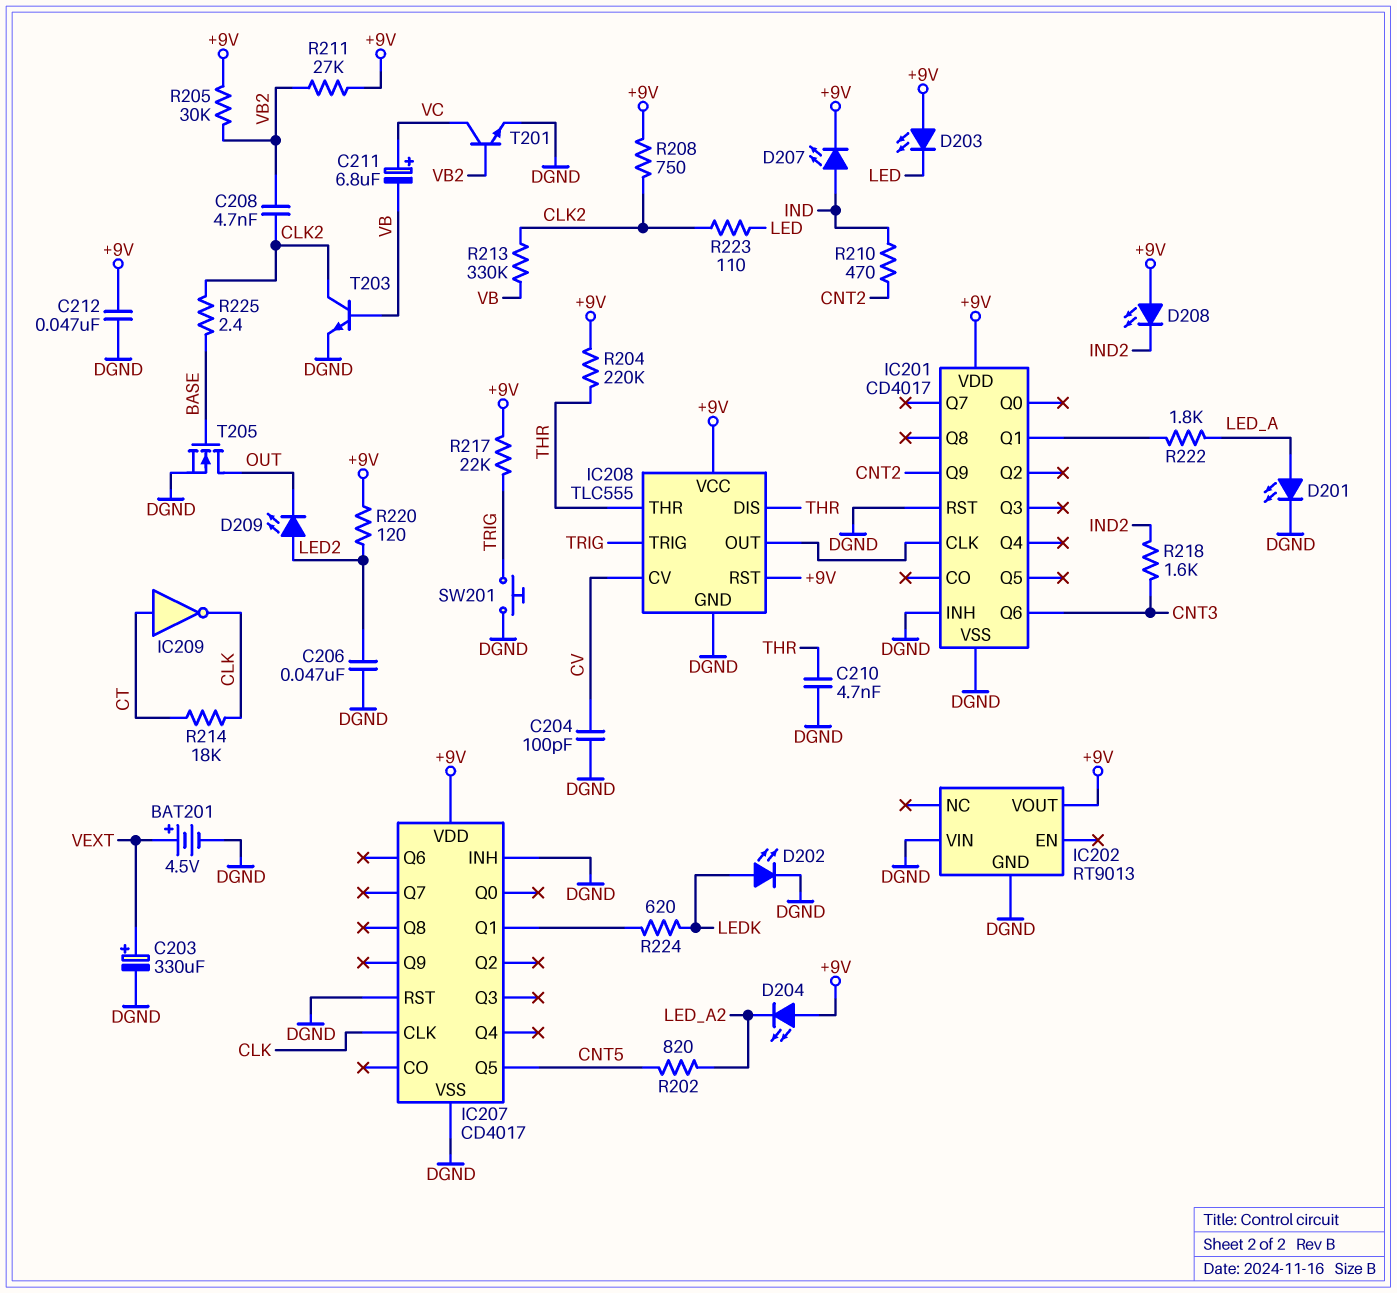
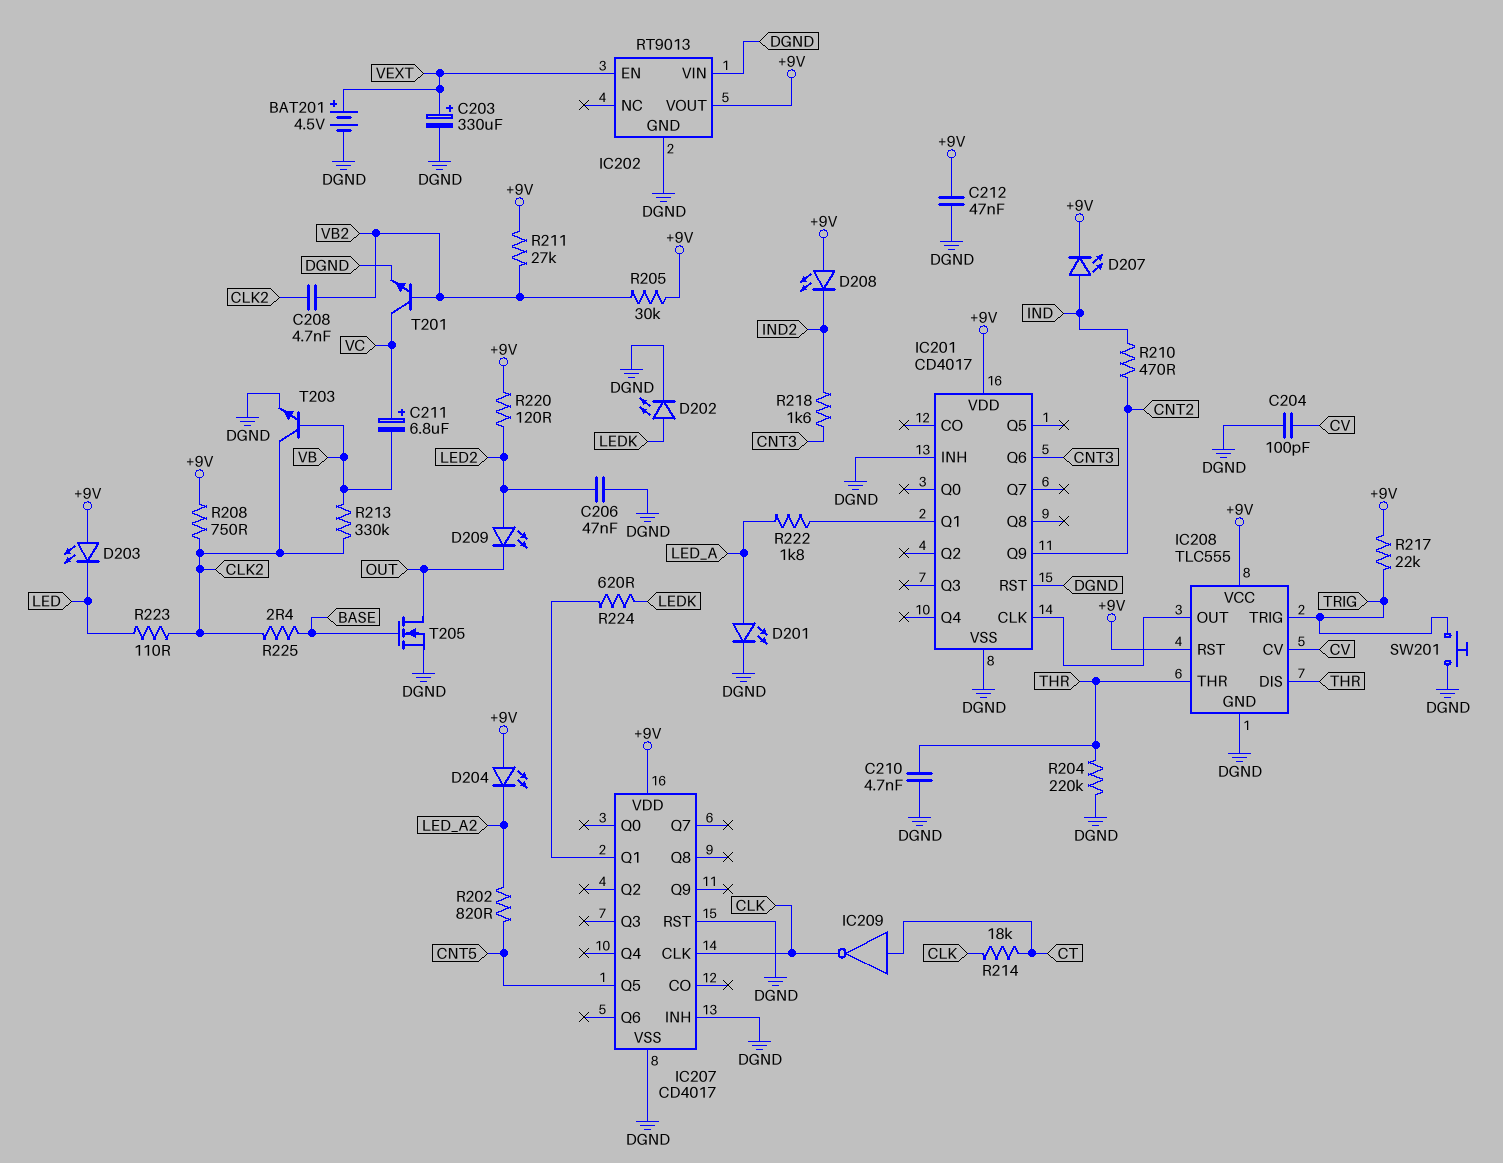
IC202 pin EN: none -> VEXT
R204: 220k (+9V, THR) -> 220k (DGND, THR)

